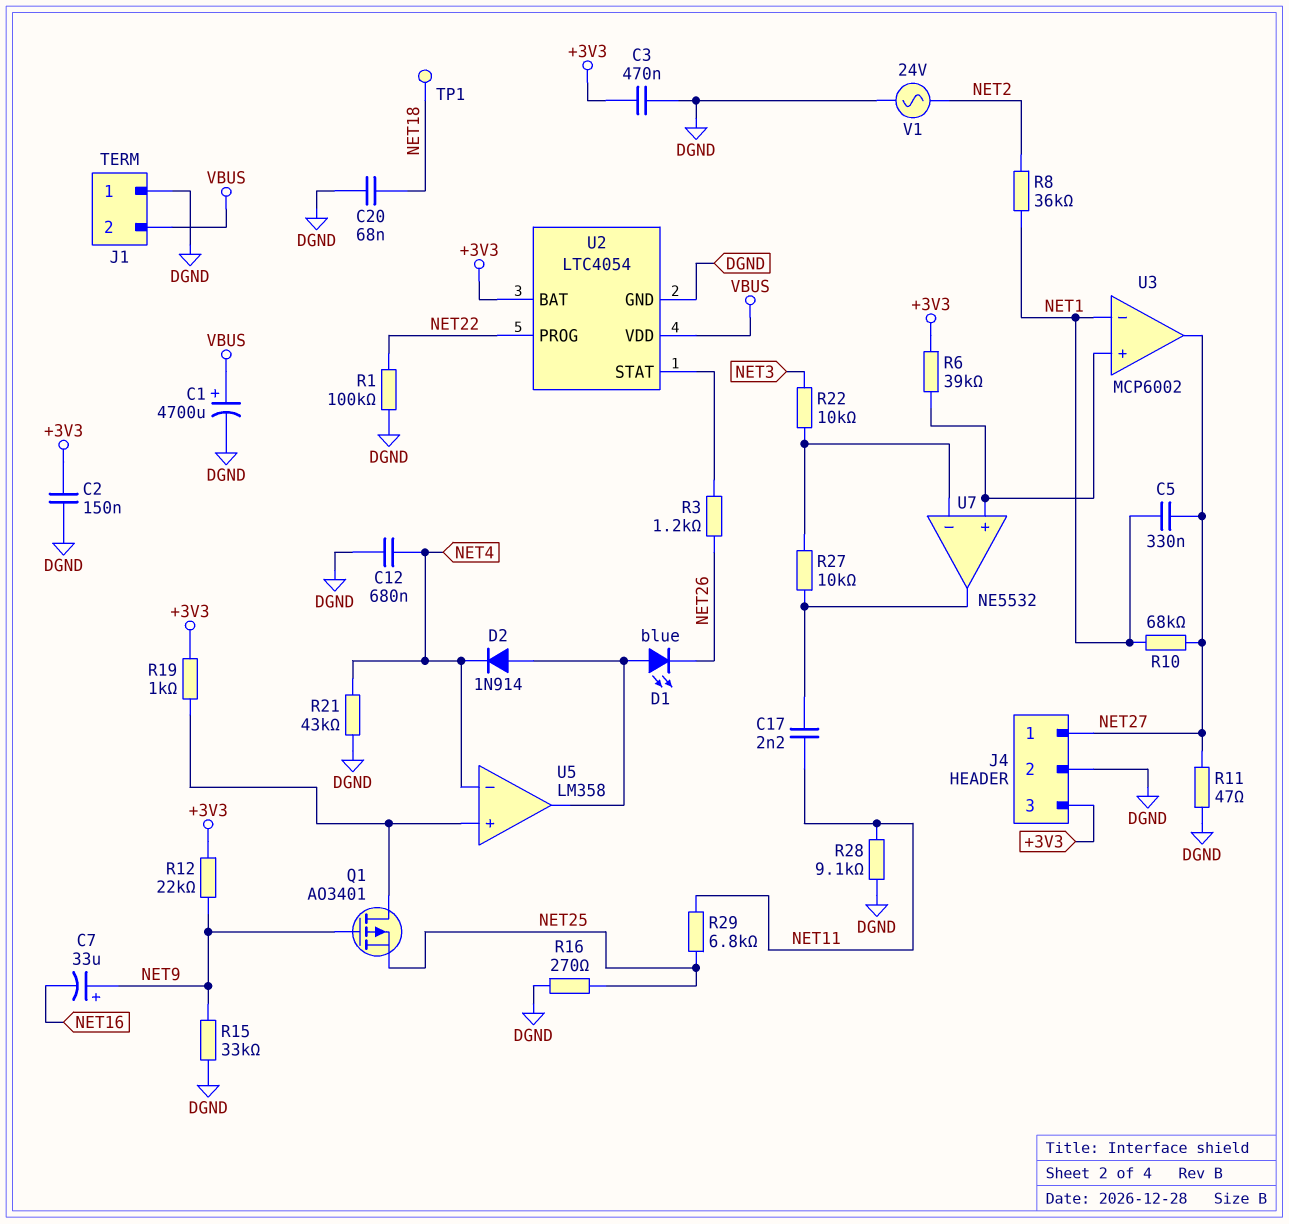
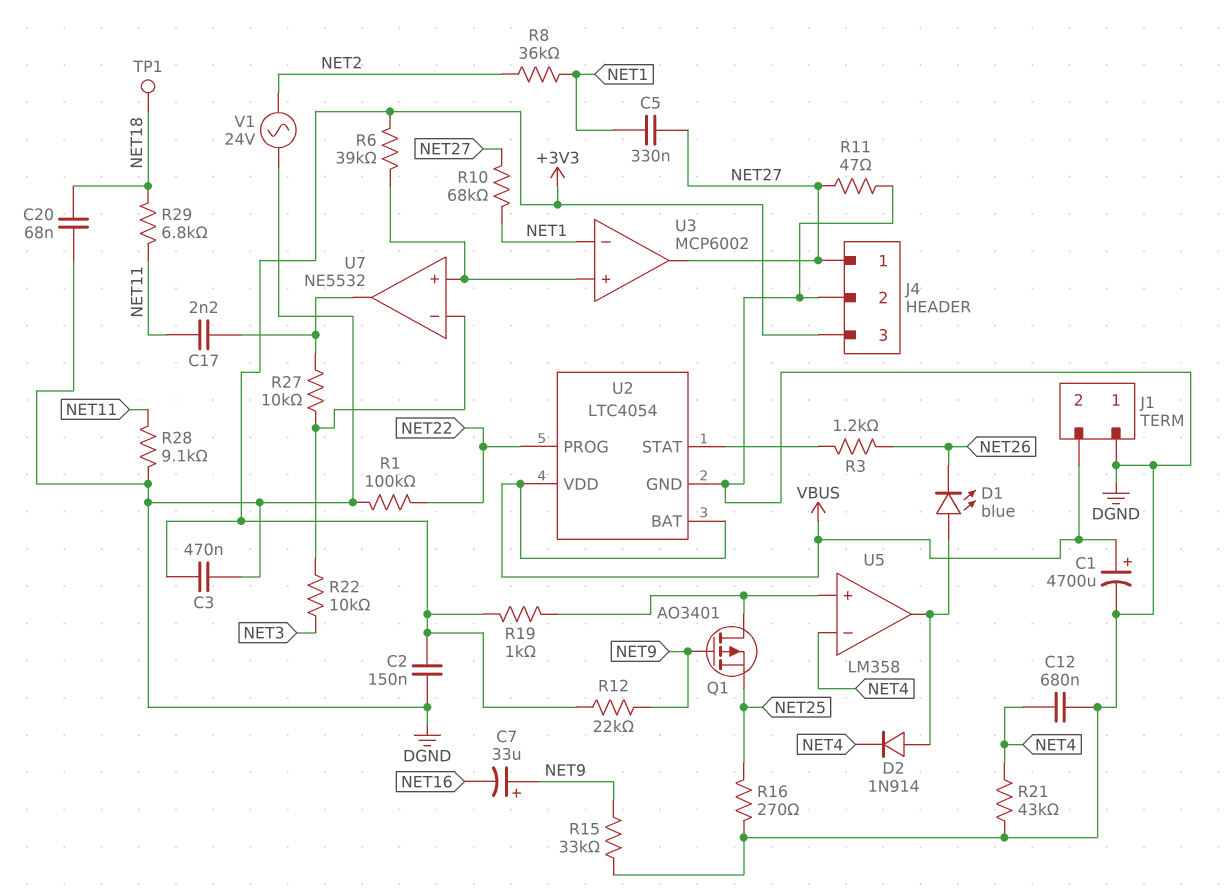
R29: 6.8k (NET11, NET25) -> 6.8k (NET11, NET18)
U2 pin BAT: +3V3 -> VBUS

